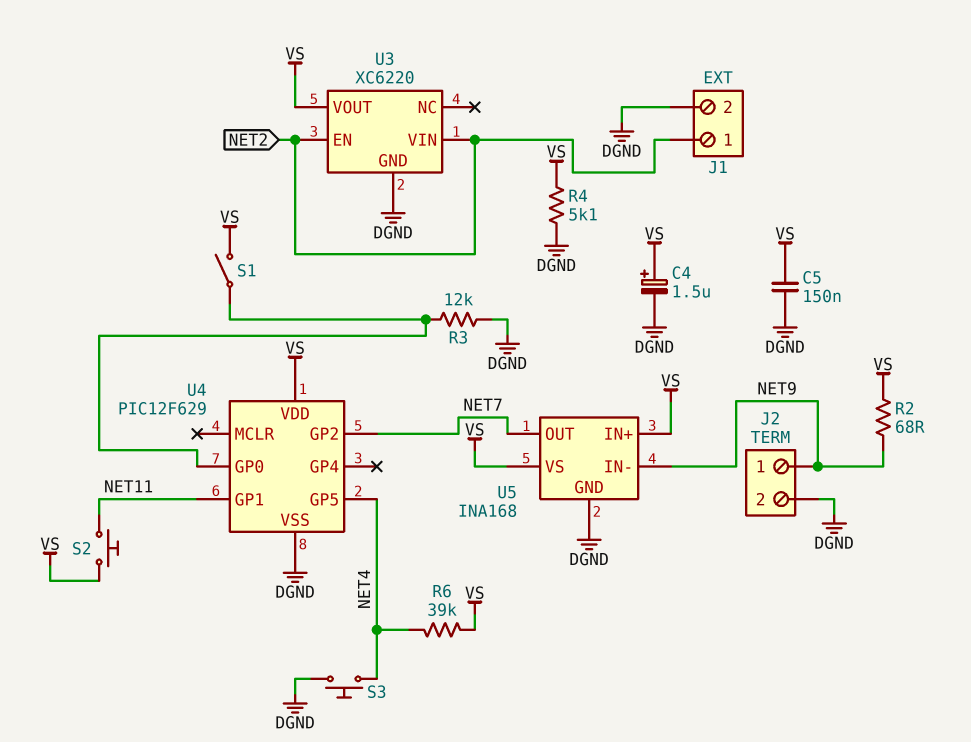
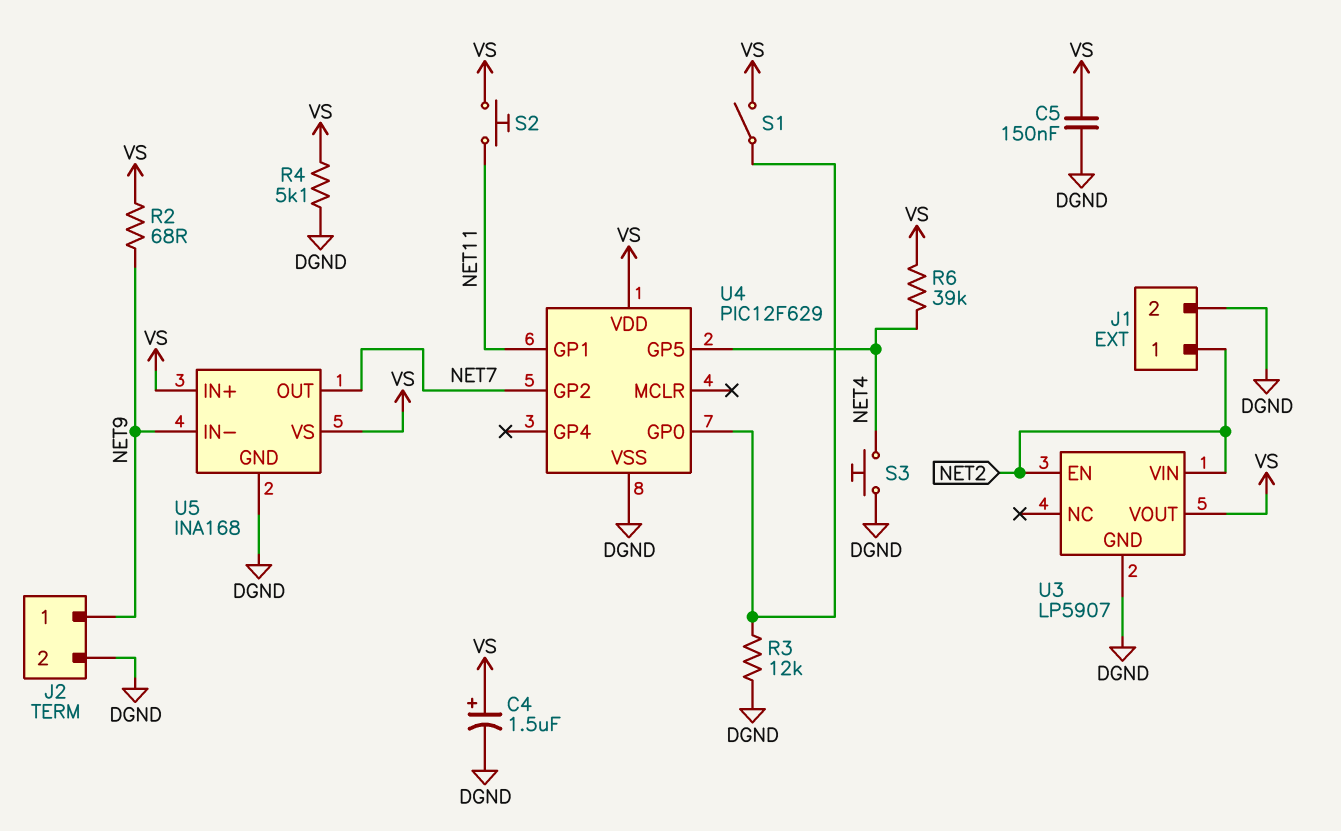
U3: XC6220 -> LP5907

